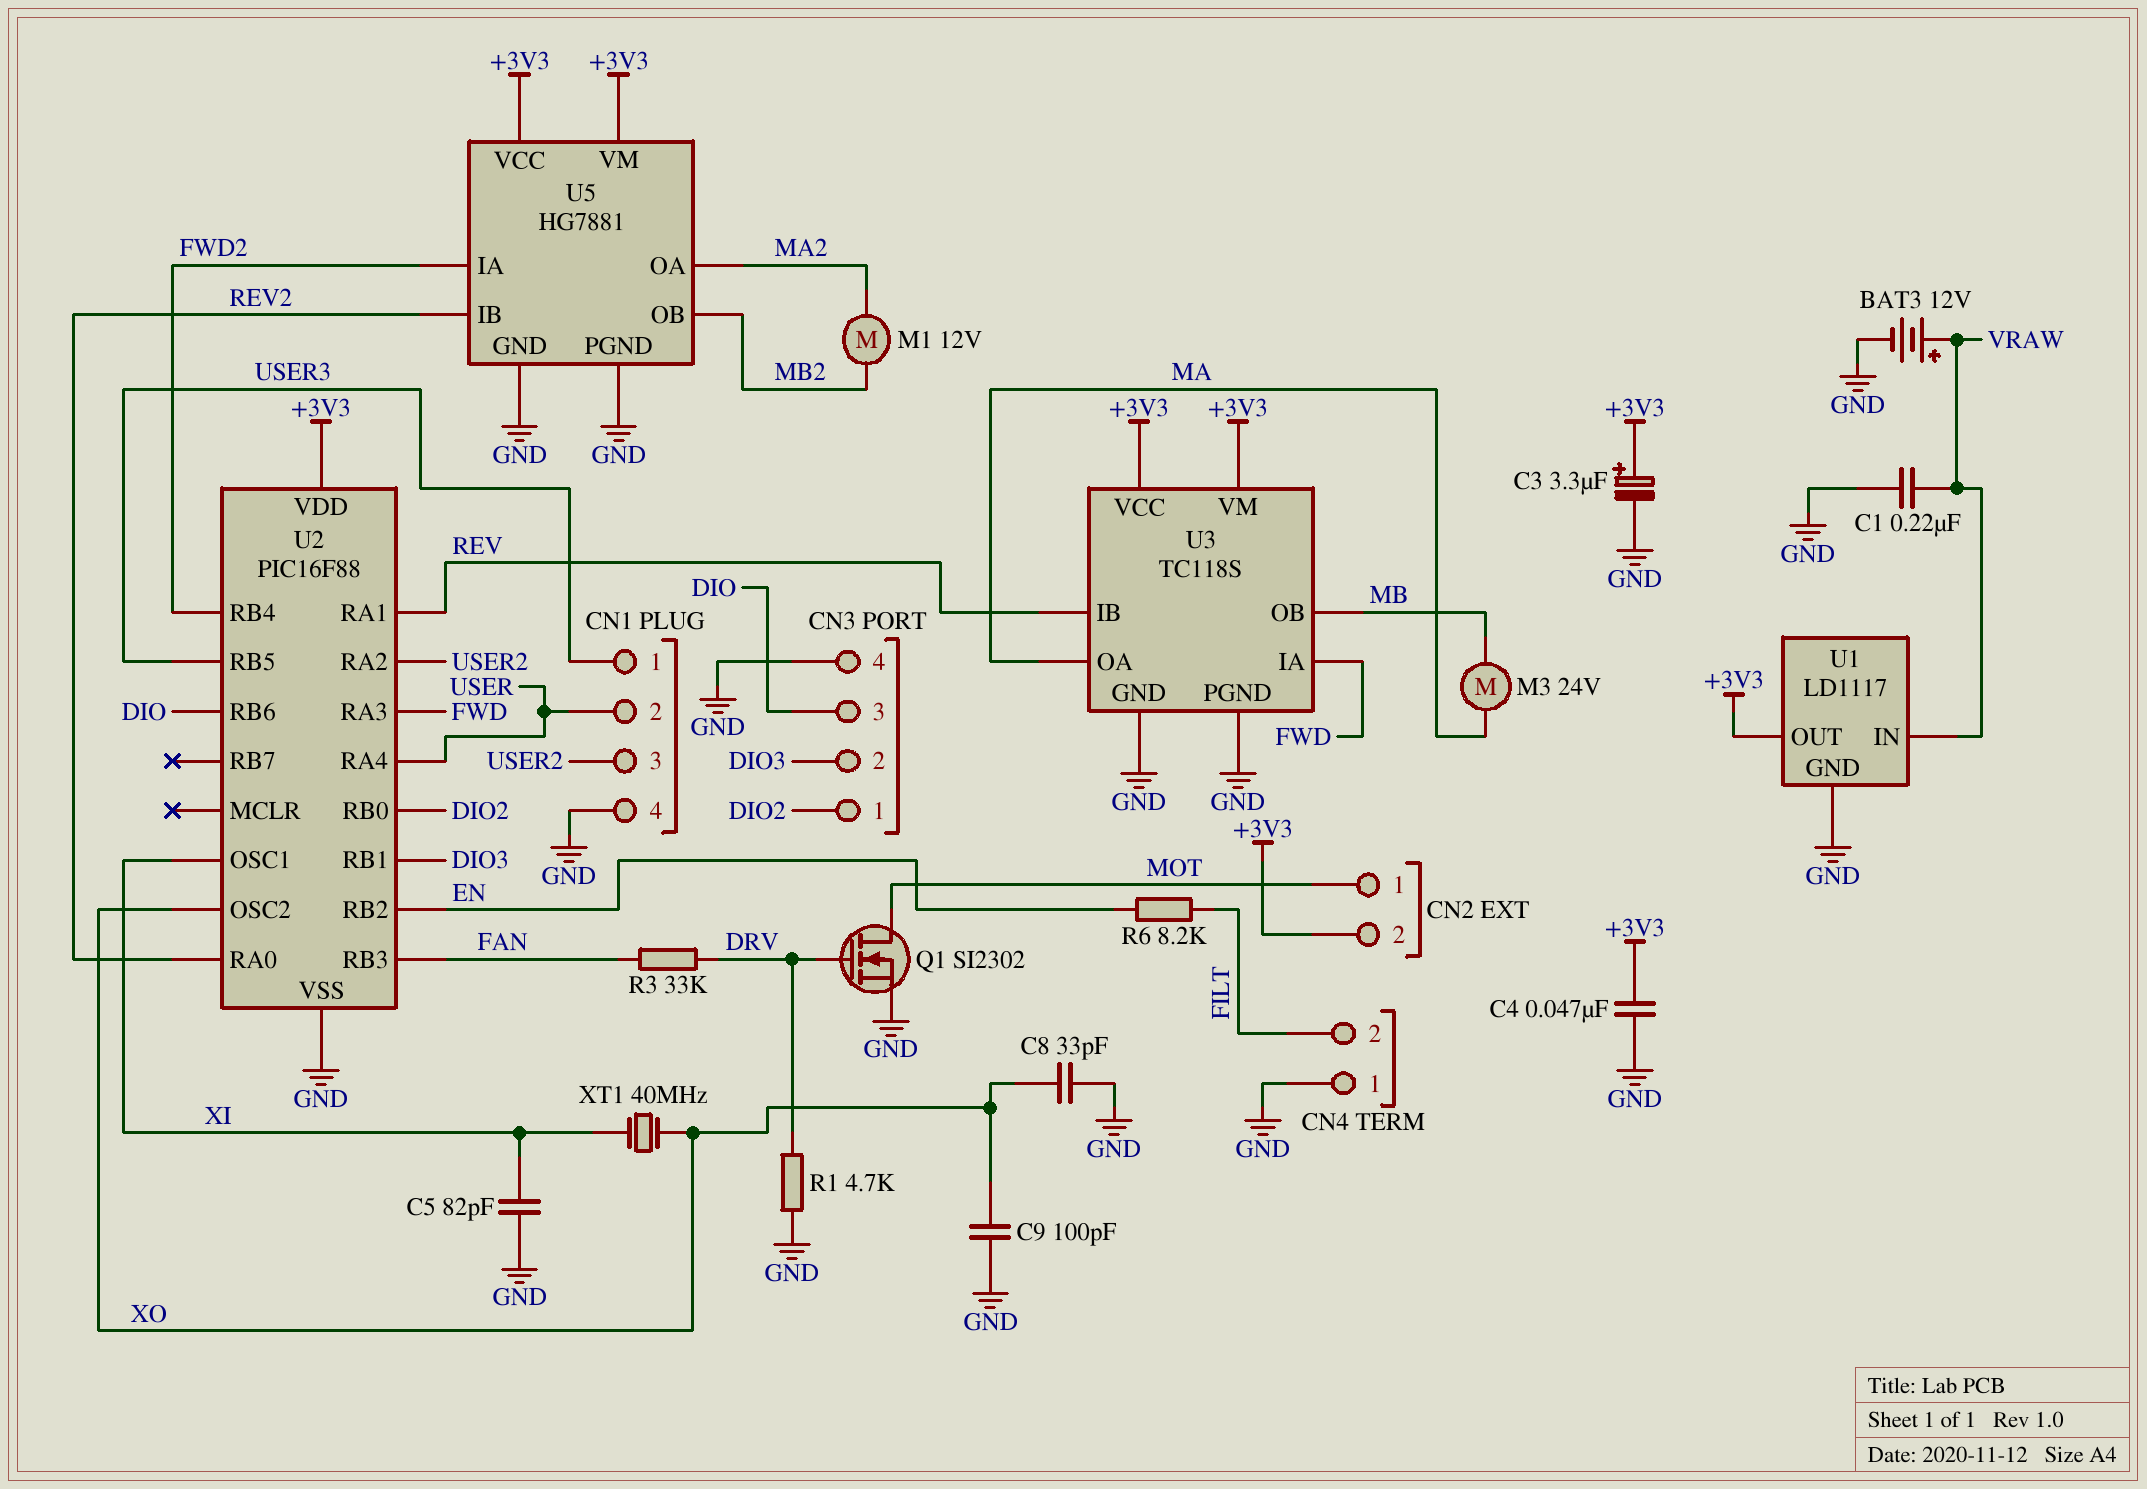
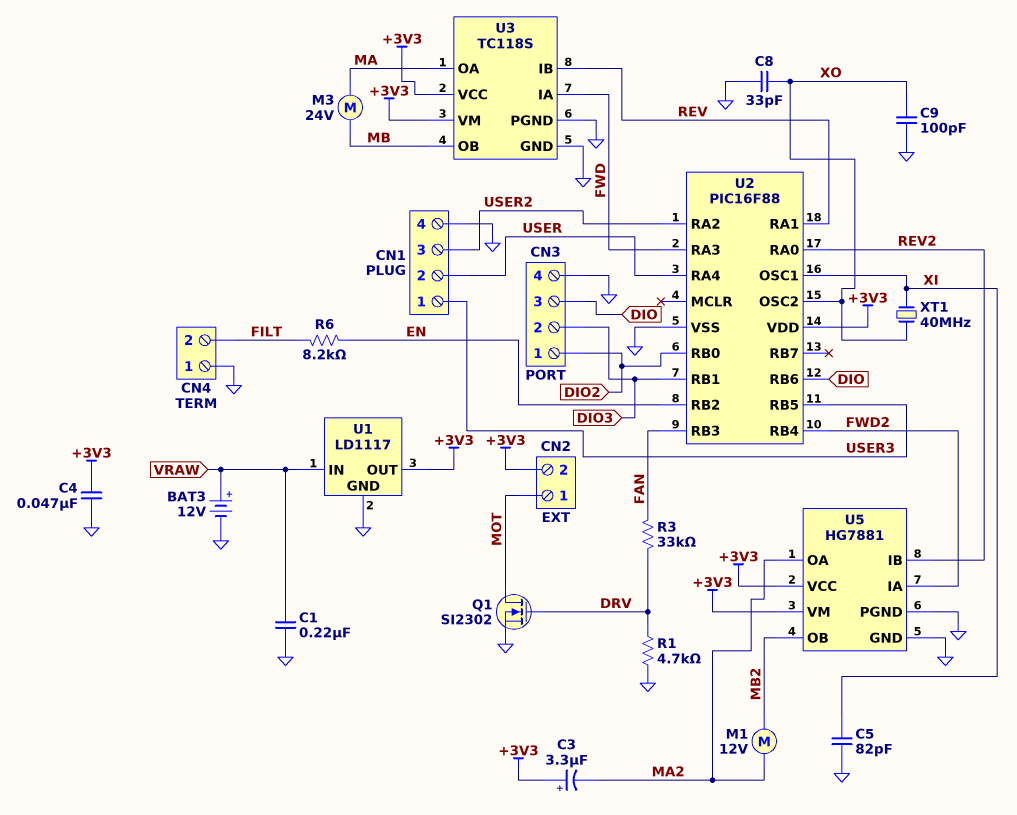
C3: 3.3uF (plus +3V3, minus GND) -> 3.3uF (plus +3V3, minus MA2)

